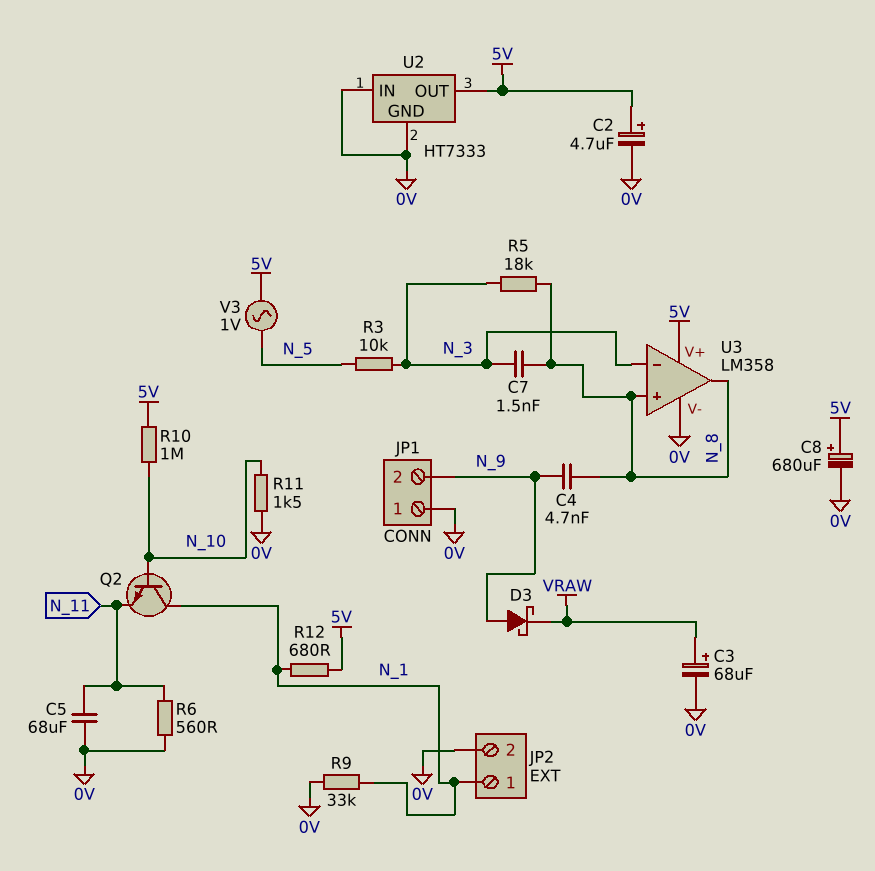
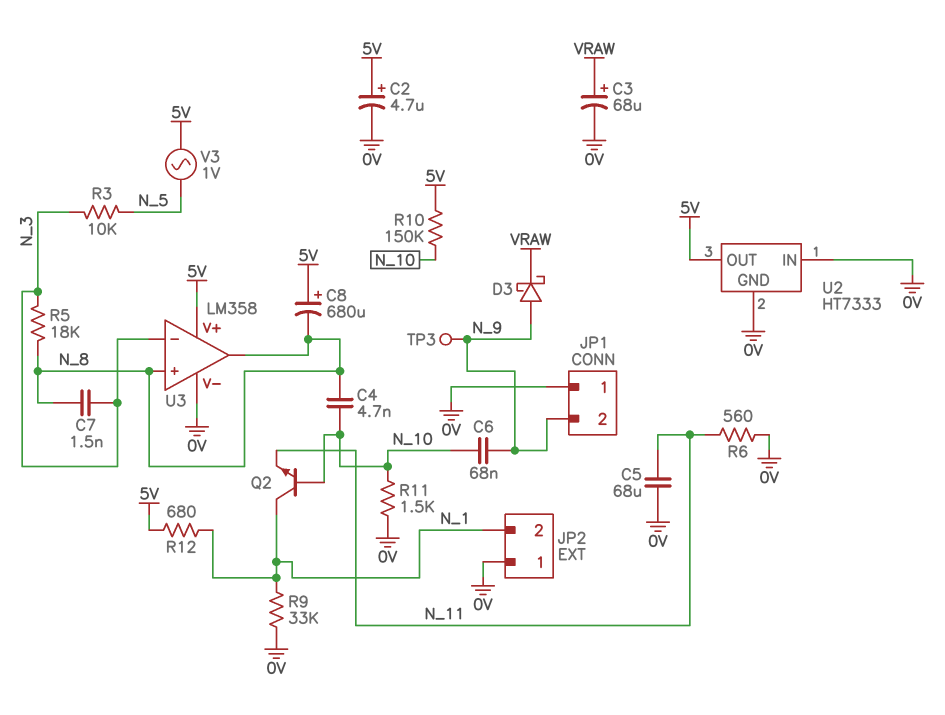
C4: 4.7nF (N_8, N_9) -> 4.7nF (N_8, N_10)
C6: none -> 68nF (N_9, N_10)
C8: 680uF (plus 5V, minus 0V) -> 680uF (plus 5V, minus N_8)
JP2 pin 1: N_1 -> 0V
JP2 pin 2: 0V -> N_1
R10: 1M (5V, N_10) -> 150k (5V, N_10)
TP3: none -> test point (N_9)

